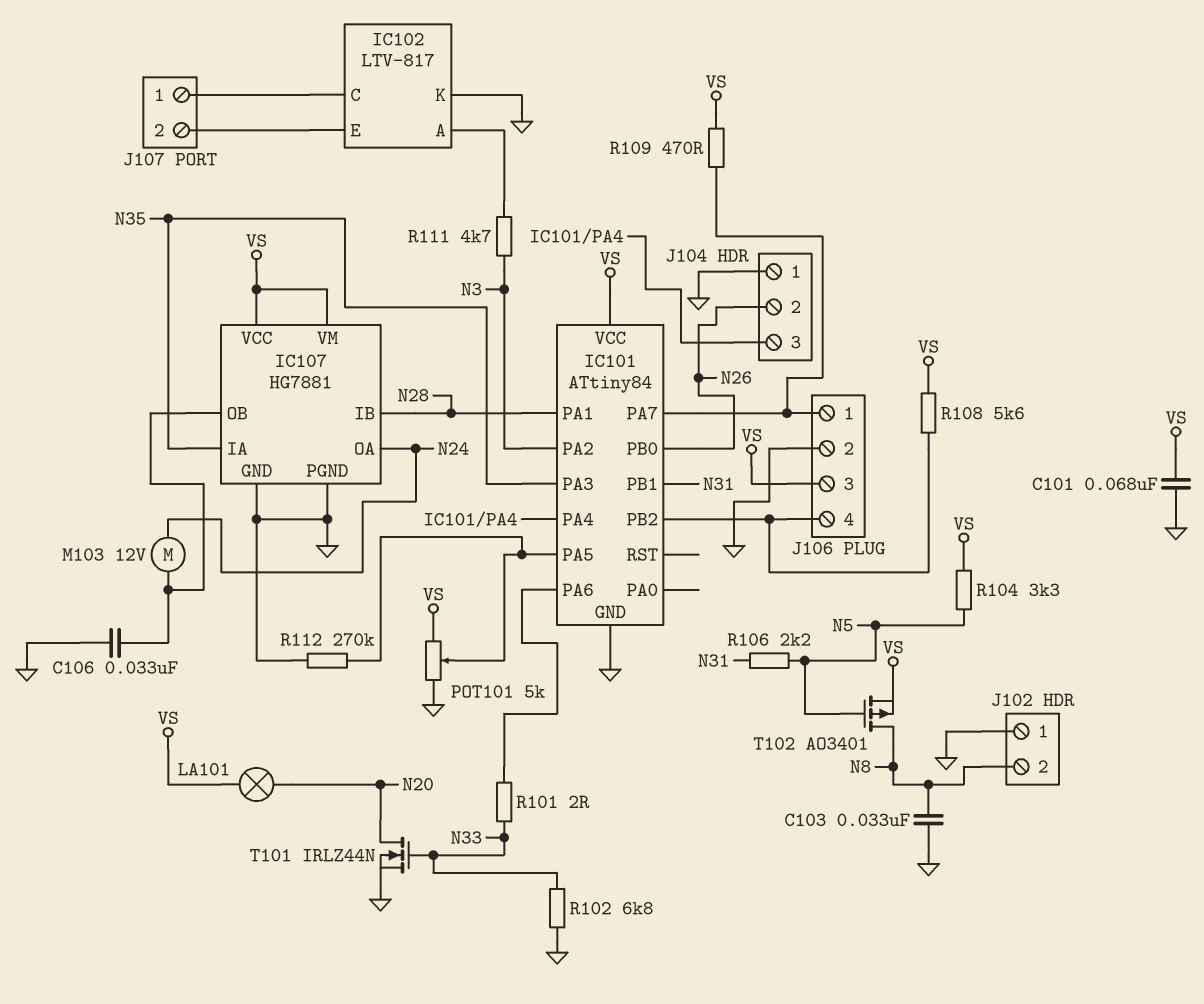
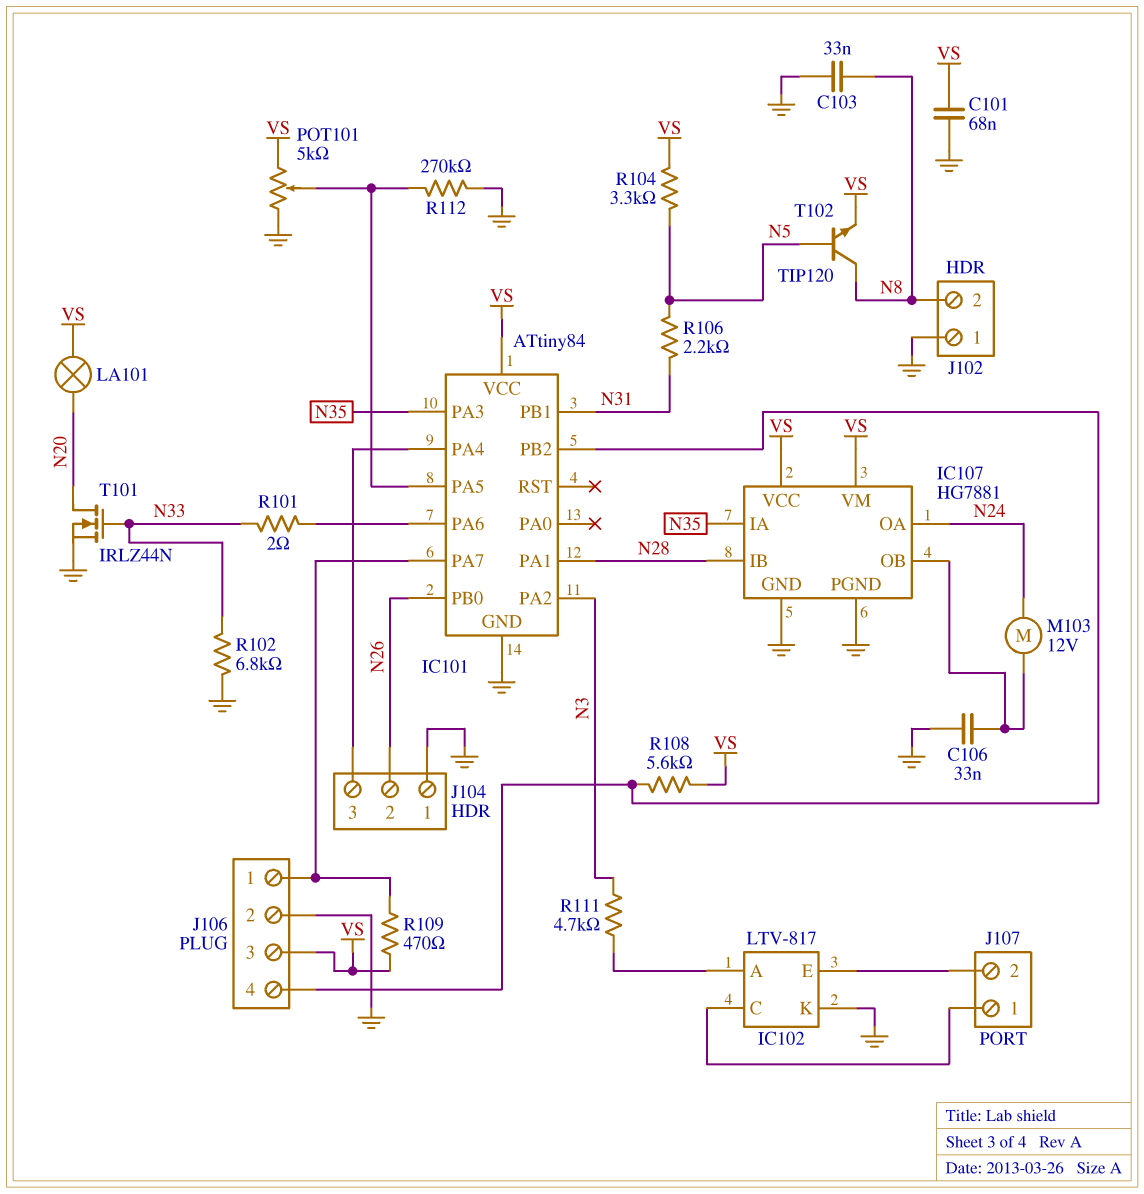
T102: PMOS AO3401 (G N5, D N8, S VS) -> NPN TIP120 (B N5, C N8, E VS)

